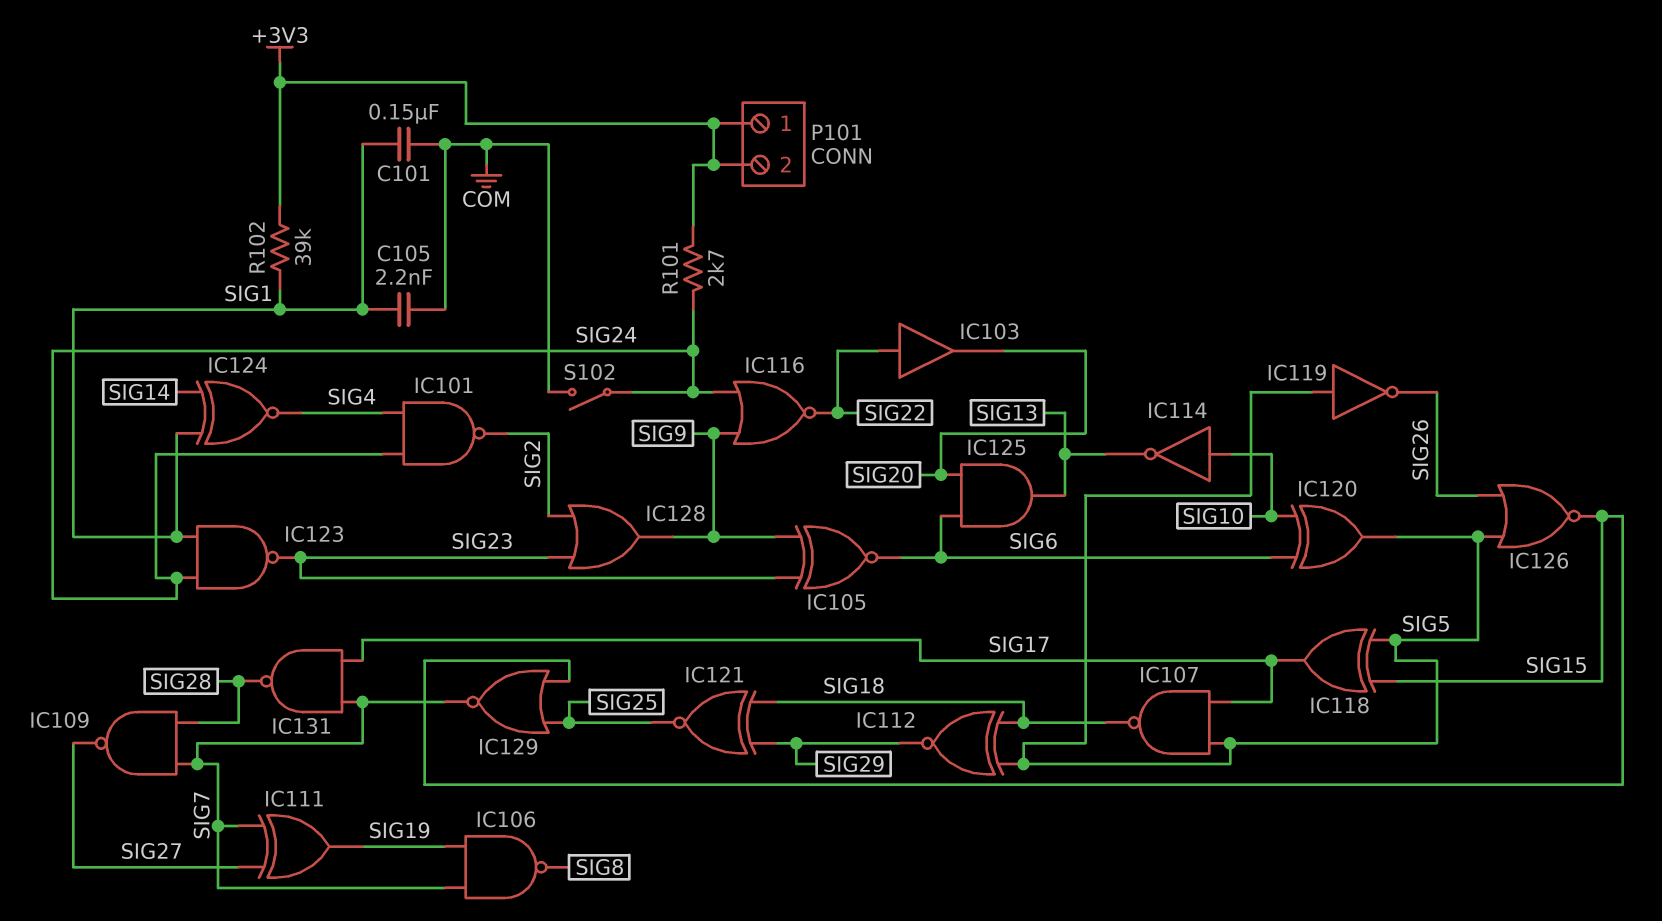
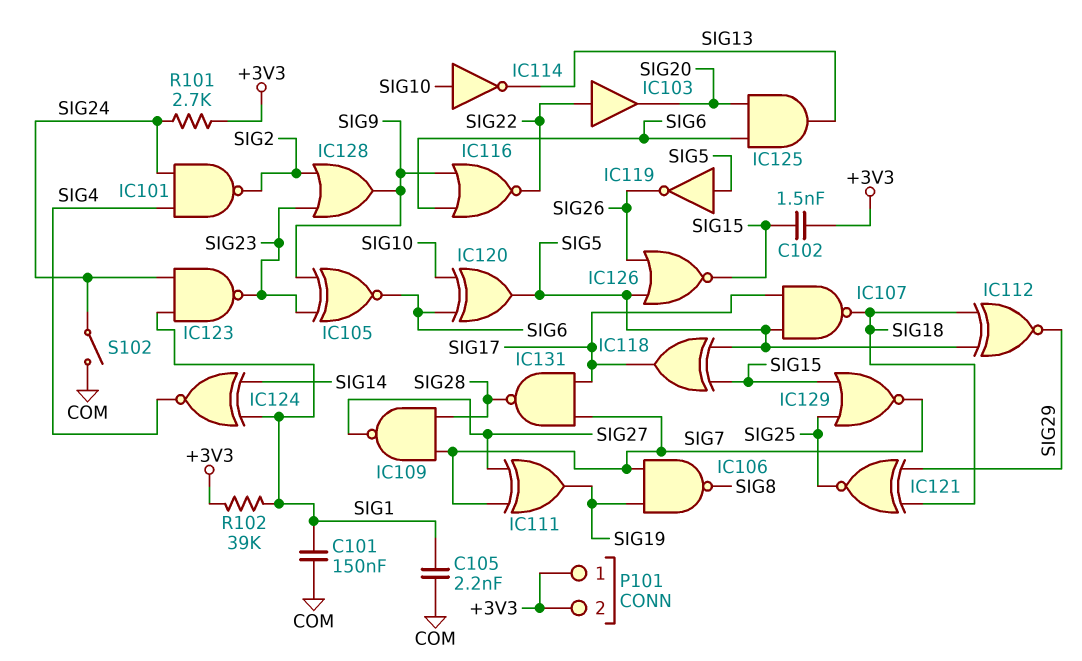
C102: none -> 1.5nF (+3V3, SIG15)
IC116: NOR (in SIG9, in SIG24, out SIG22) -> NOR (in SIG6, in SIG9, out SIG22)

